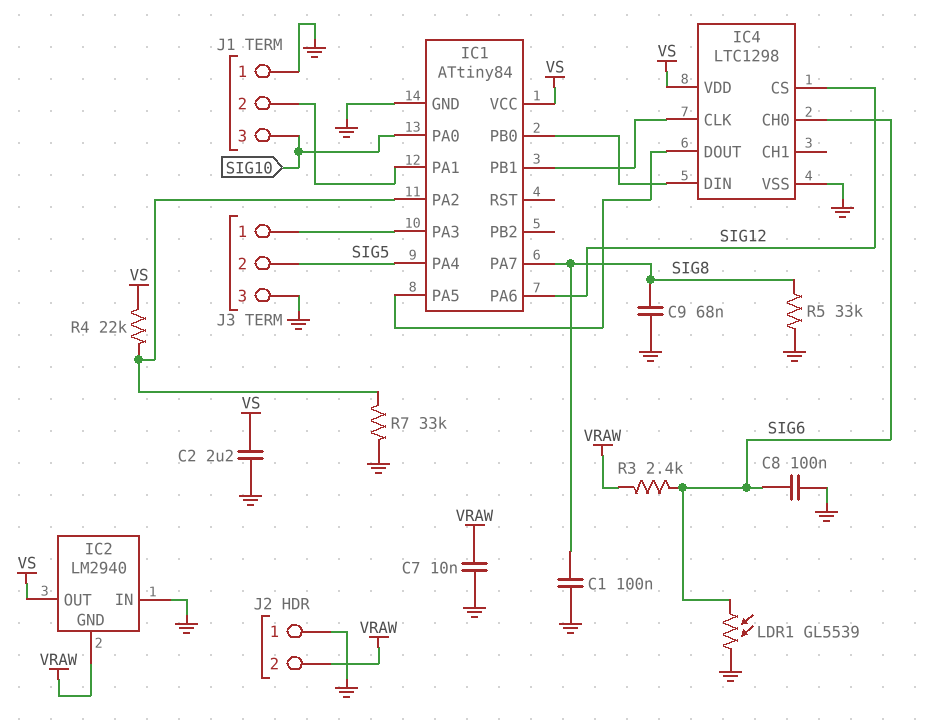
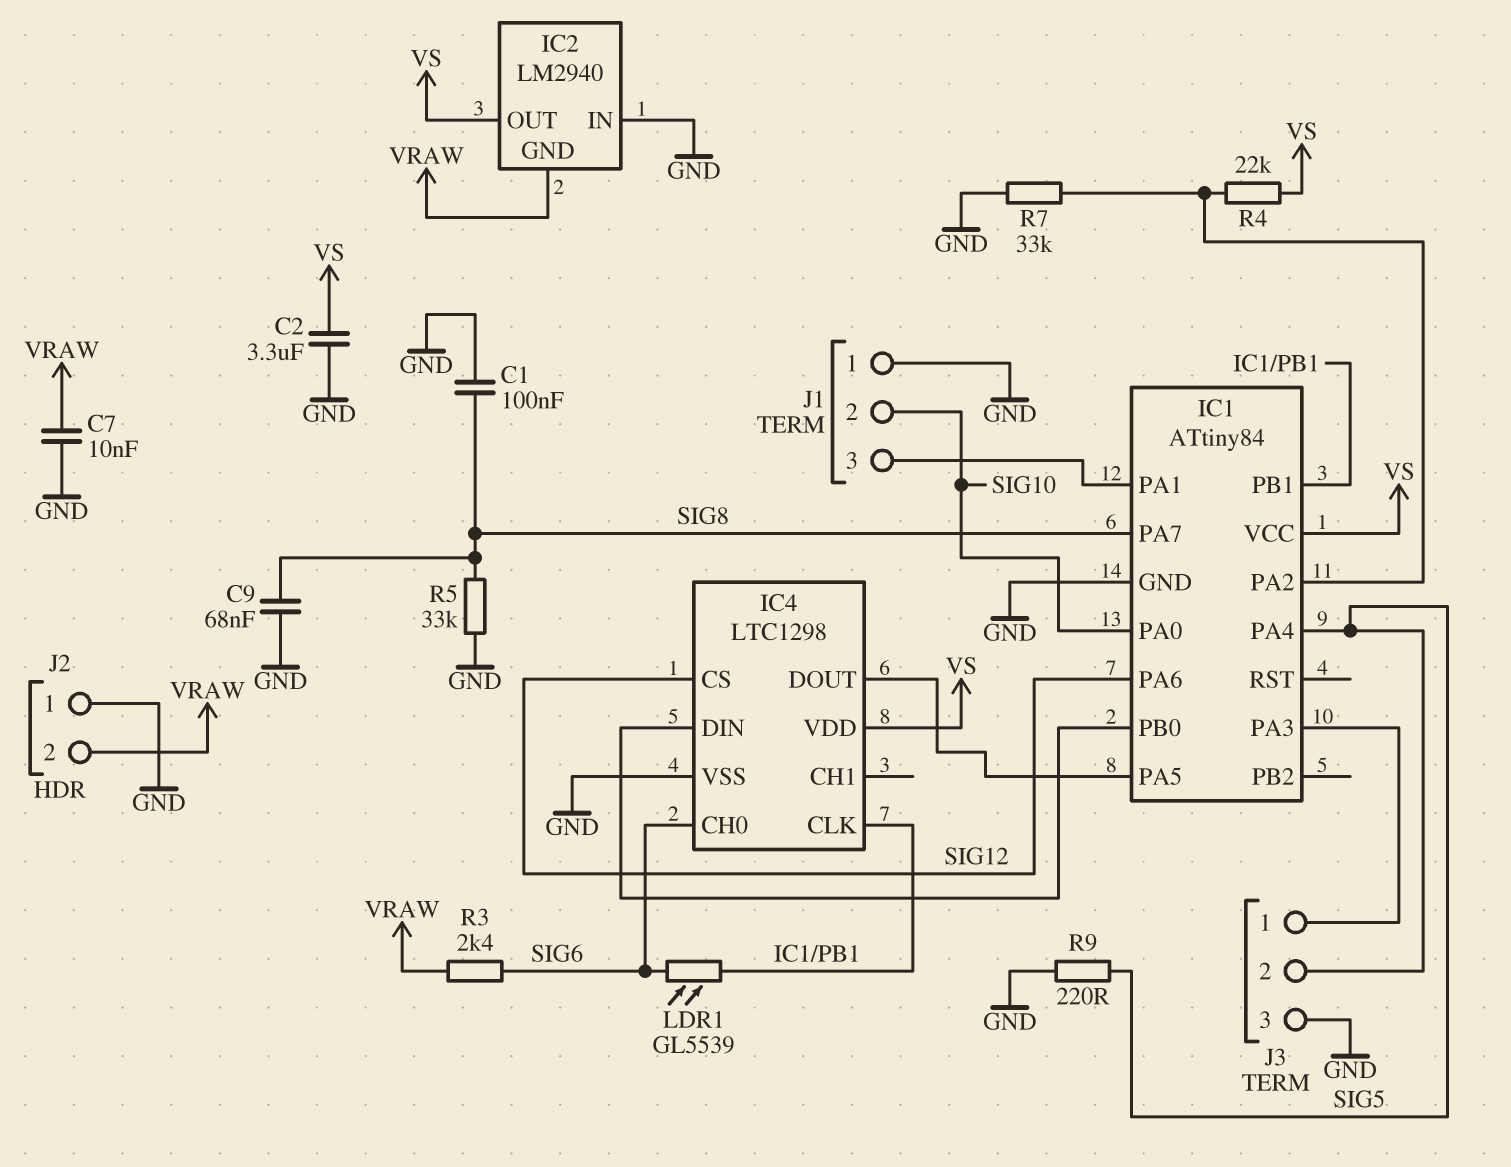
C2: 2.2uF (GND, VS) -> 3.3uF (GND, VS)
C8: 100nF (GND, SIG6) -> none
J1 pin 2: IC1/PA1 -> SIG10
J1 pin 3: SIG10 -> IC1/PA1
LDR1: GL5539 (GND, SIG6) -> GL5539 (IC1/PB1, SIG6)
R9: none -> 220 (GND, SIG5)

